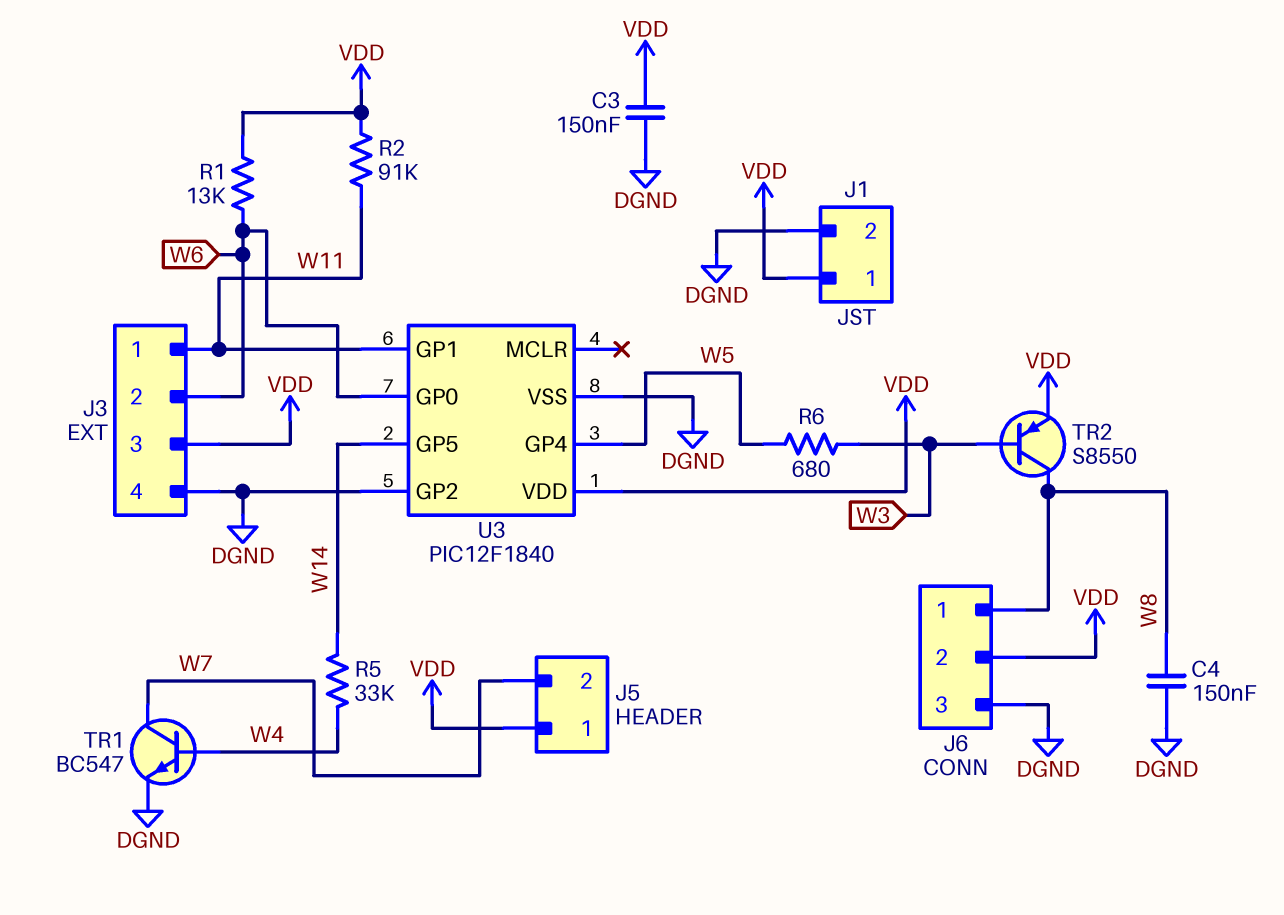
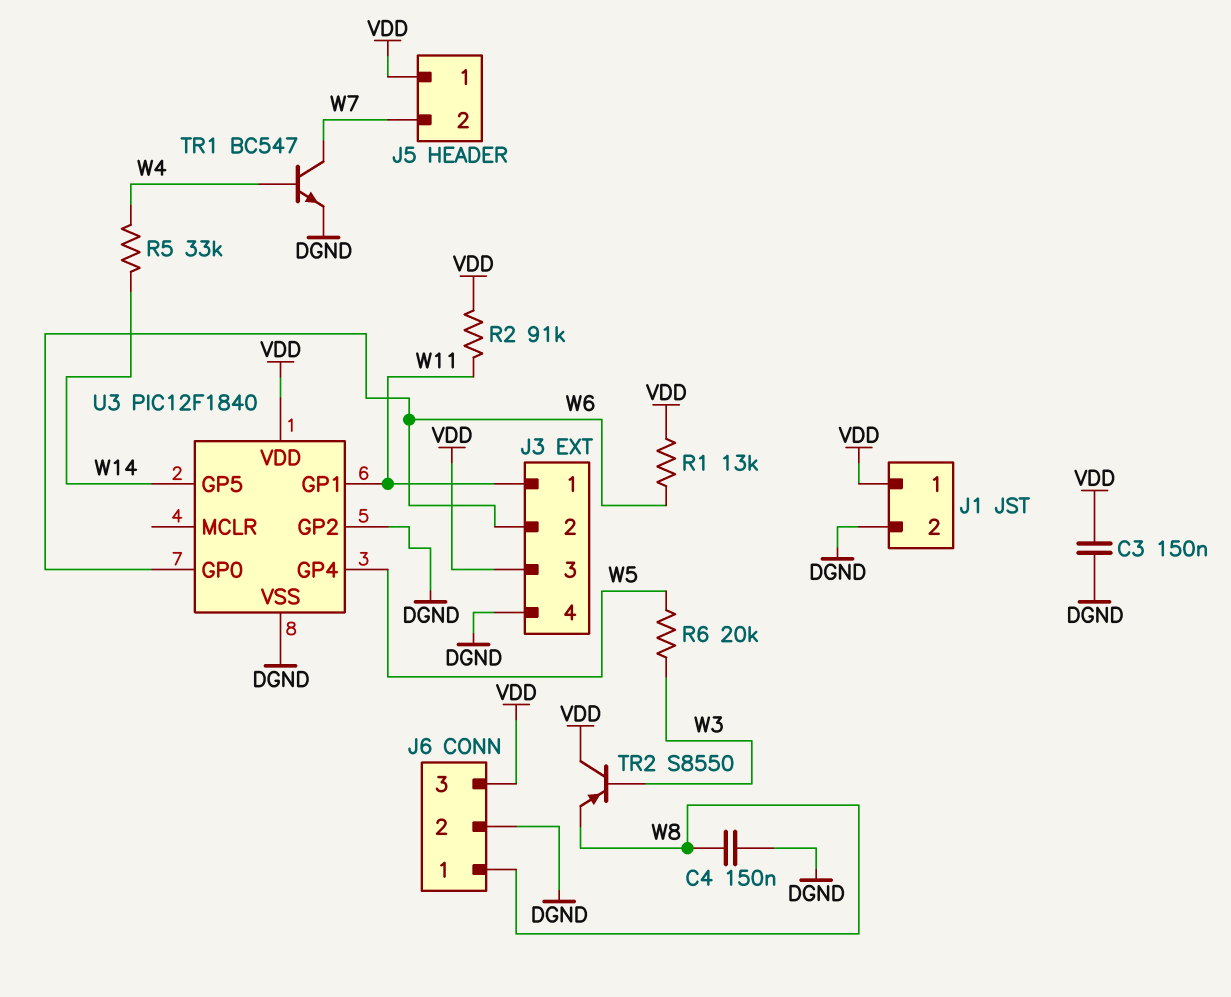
J6 pin 2: VDD -> DGND
J6 pin 3: DGND -> VDD
R6: 680 (W3, W5) -> 20k (W3, W5)
TR2: PNP S8550 (B W3, C W8, E VDD) -> PNP S8550 (B W3, C VDD, E W8)

